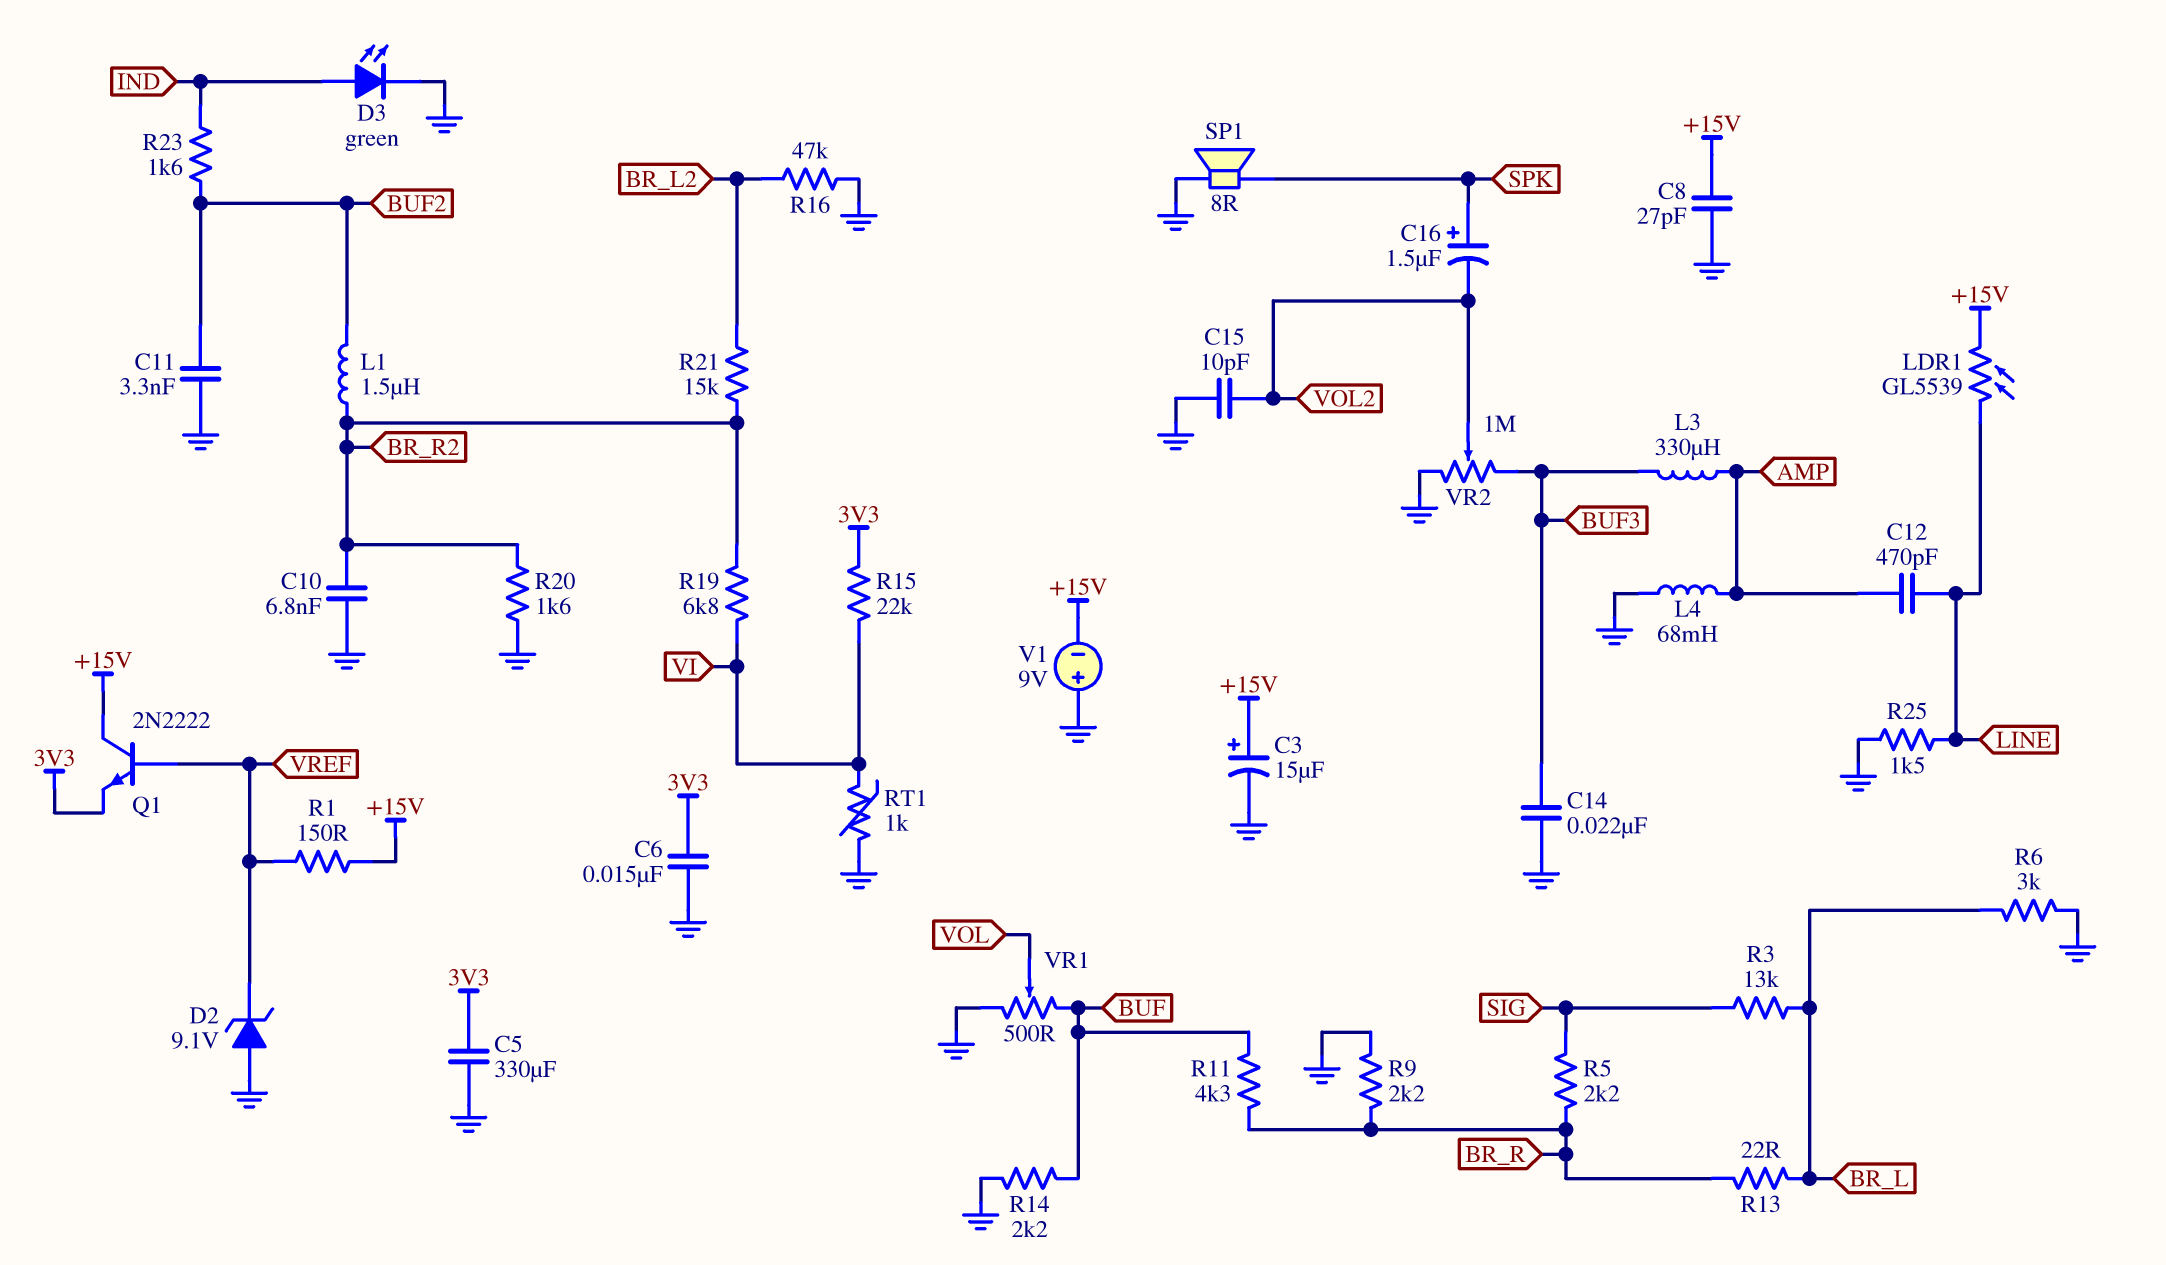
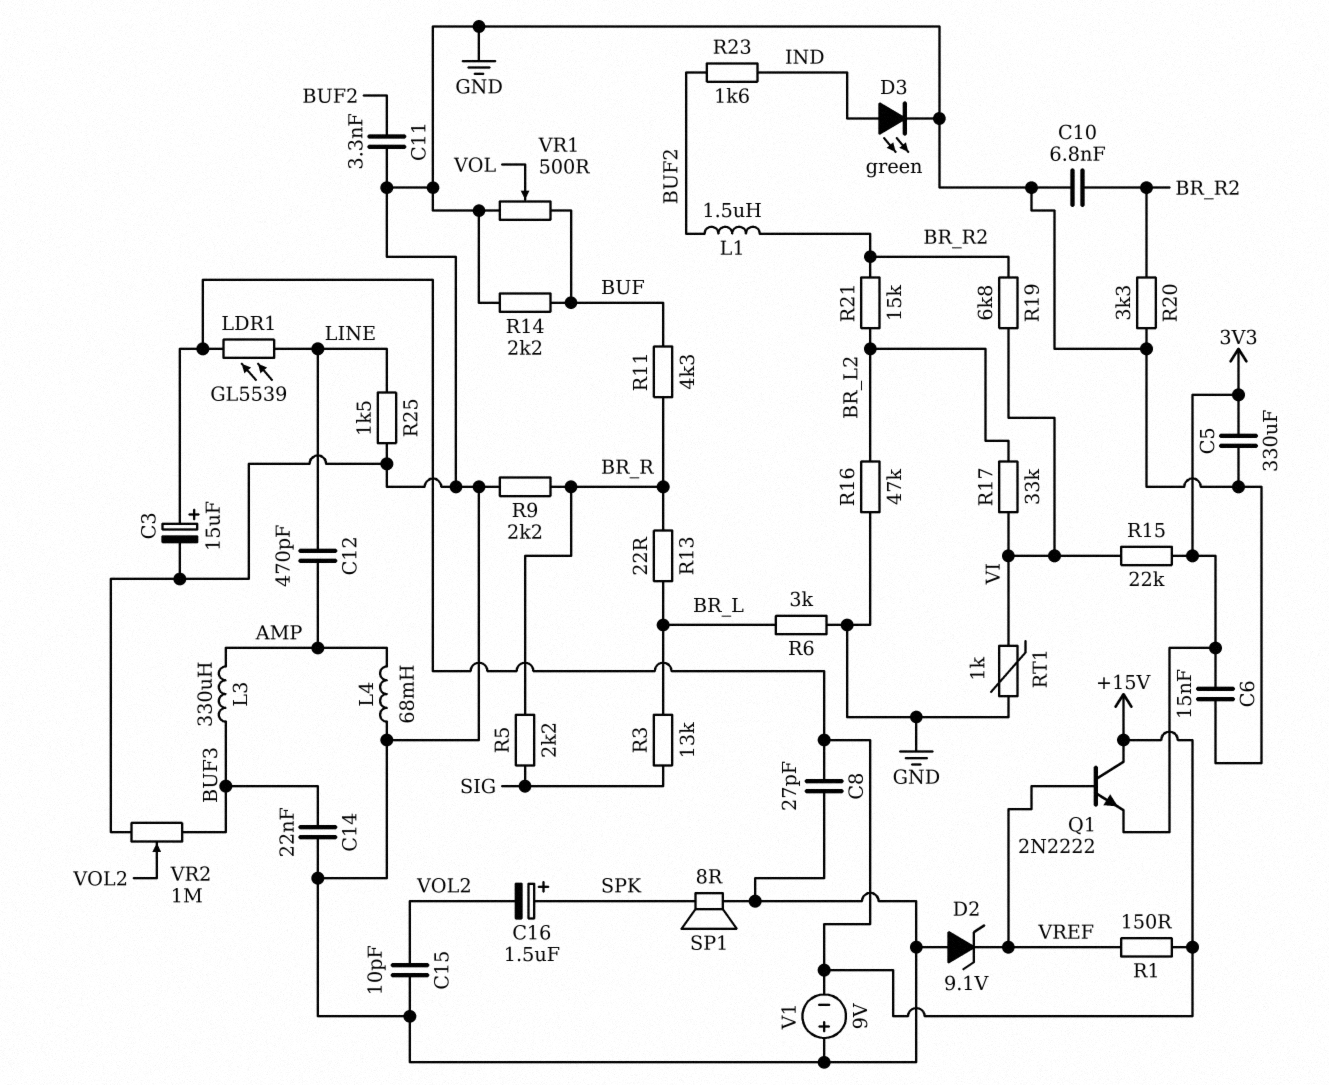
R17: none -> 33k (BR_L2, VI)
R20: 1.6k (BR_R2, GND) -> 3.3k (BR_R2, GND)

